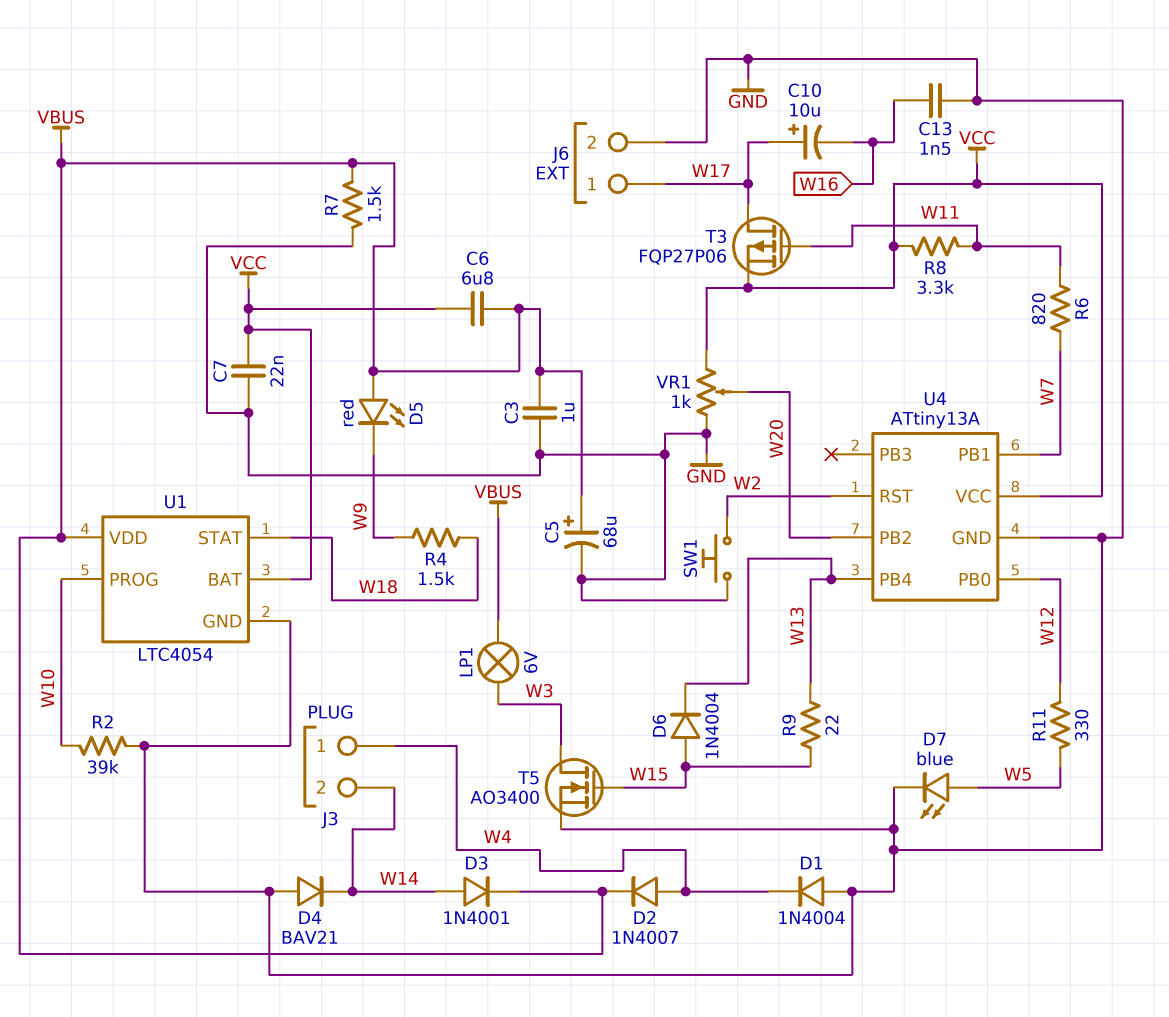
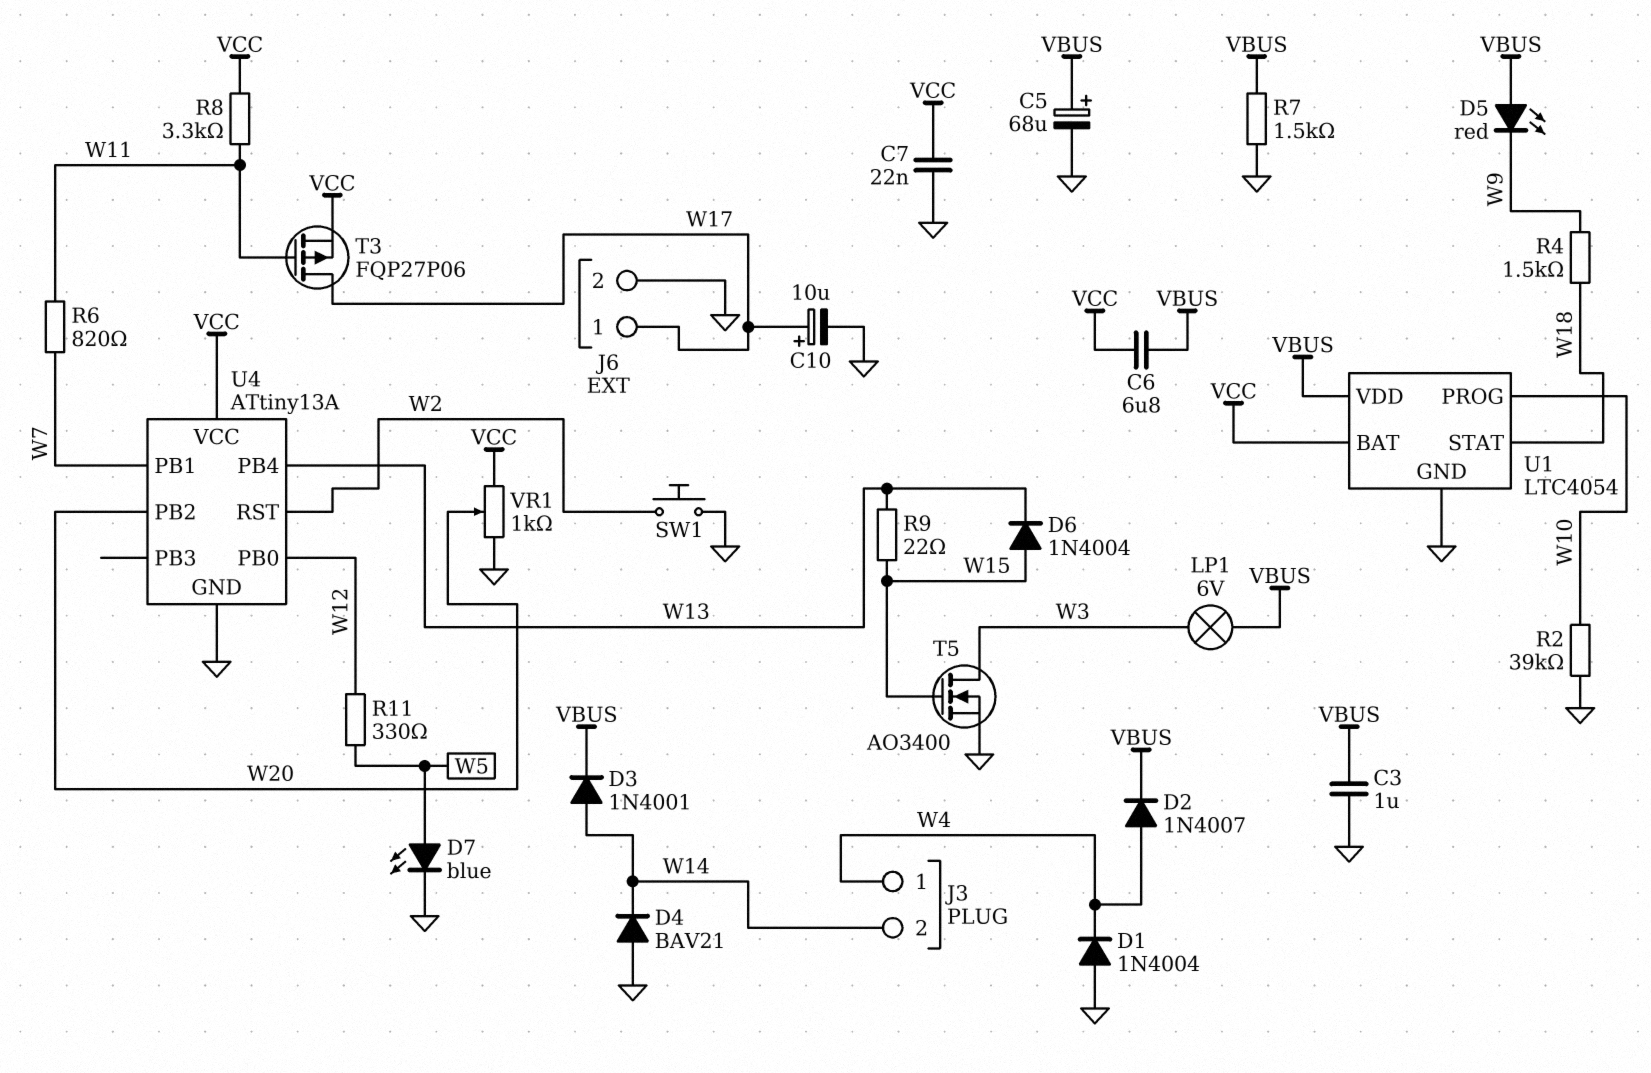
C10: 10uF (plus W17, minus W16) -> 10uF (plus W17, minus GND)
C13: 1.5nF (GND, W16) -> none

